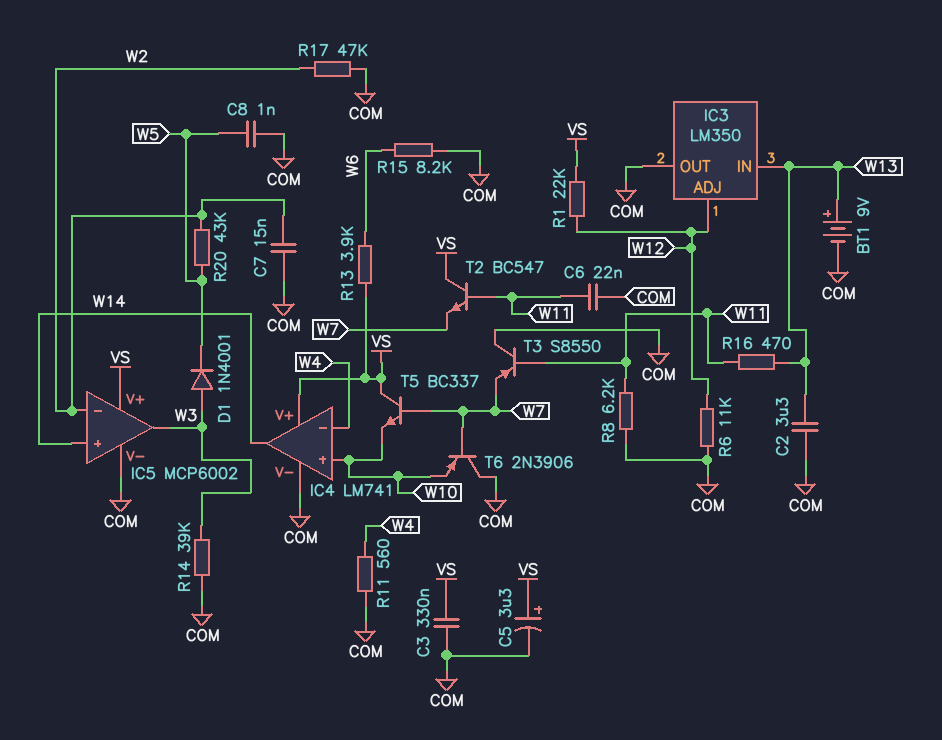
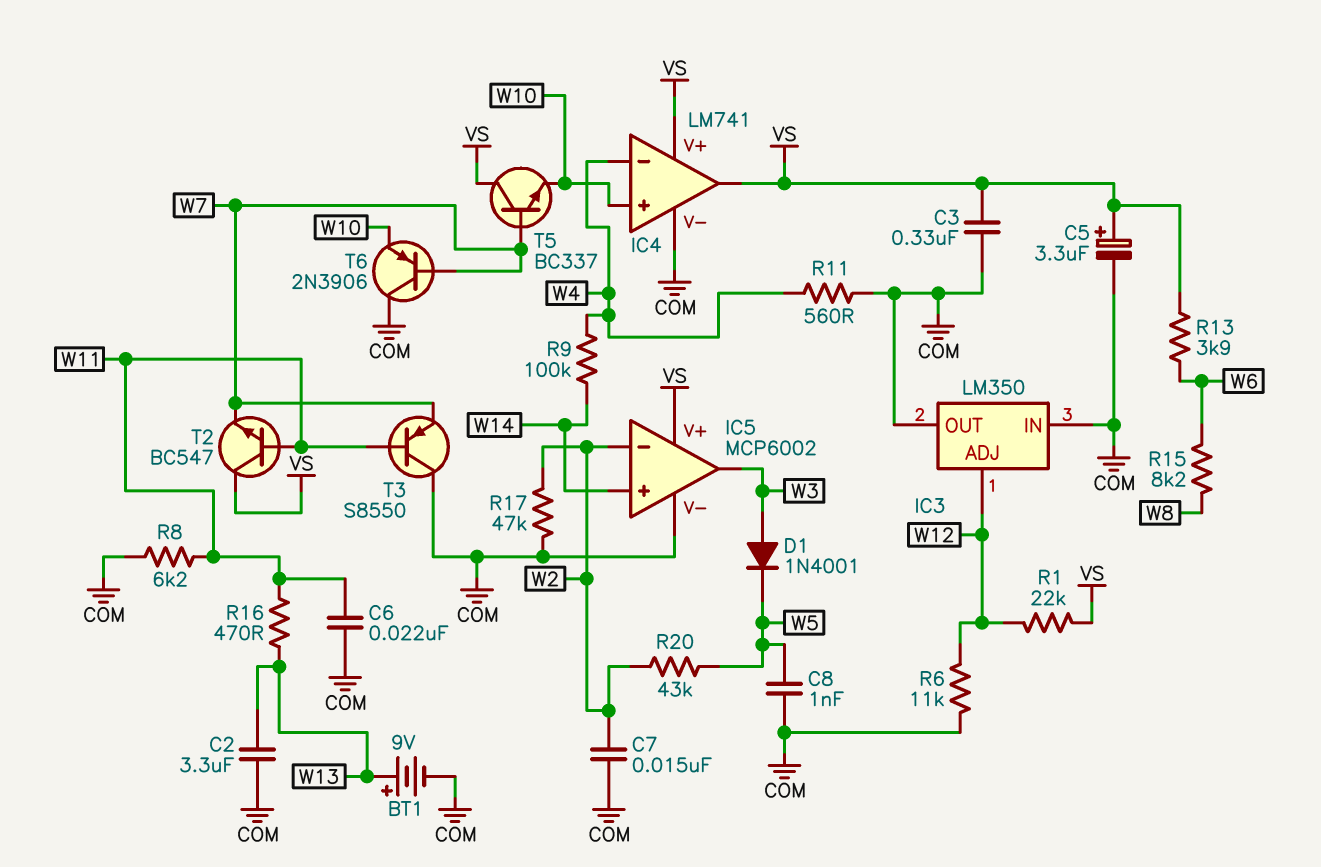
IC3 pin IN: W13 -> COM
IC4 pin out: W14 -> VS
R9: none -> 100k (W4, W14)
R14: 39k (COM, W3) -> none
R15: 8.2k (COM, W6) -> 8.2k (W6, W8)

